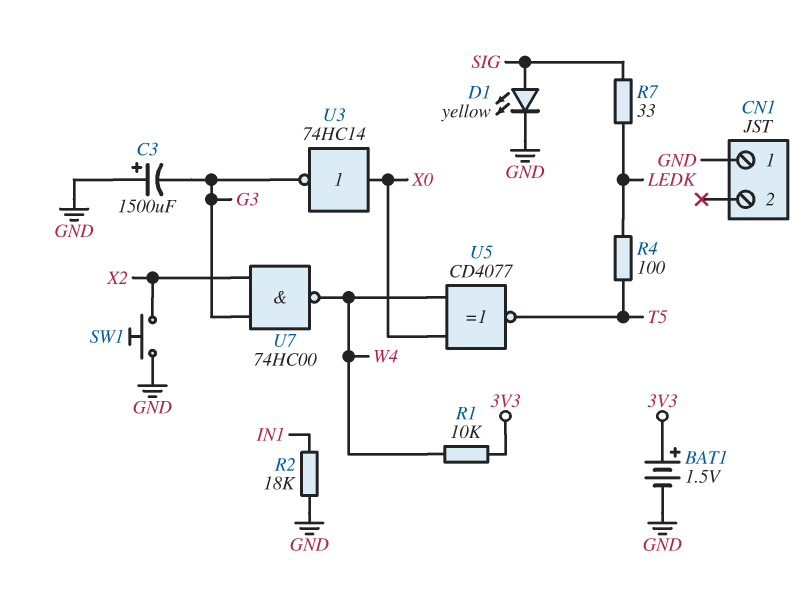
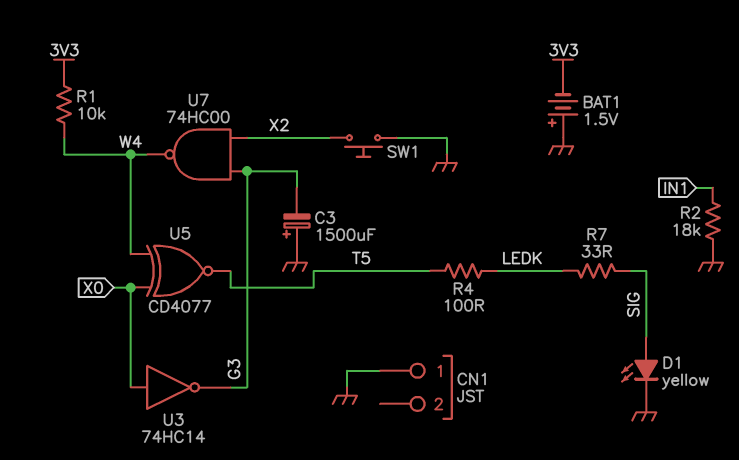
BAT1: 1.5V (plus 3V3, minus GND) -> 1.5V (plus GND, minus 3V3)

